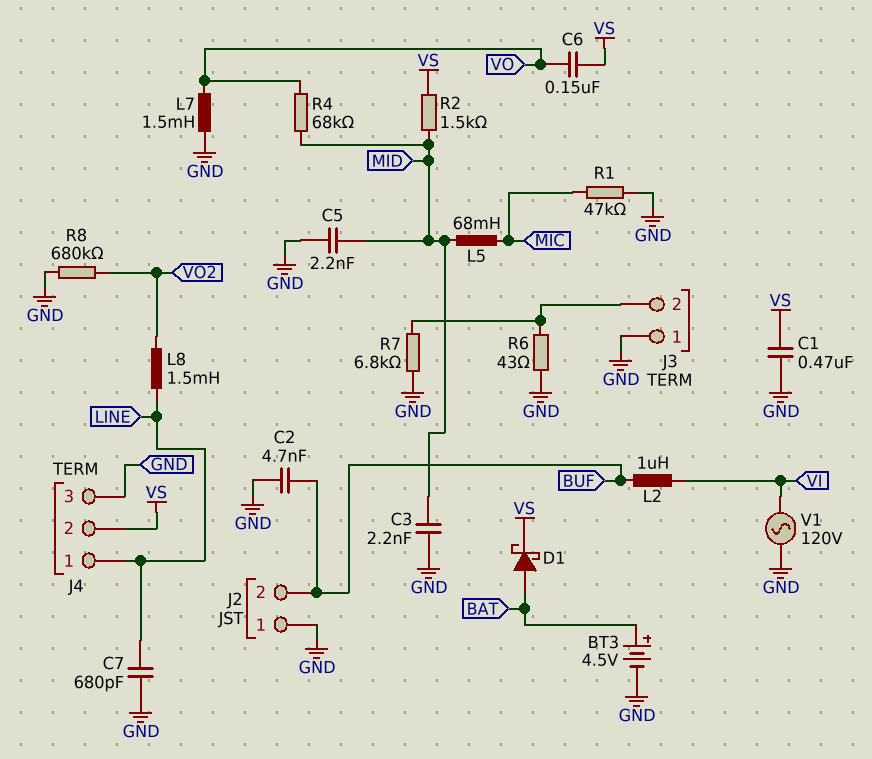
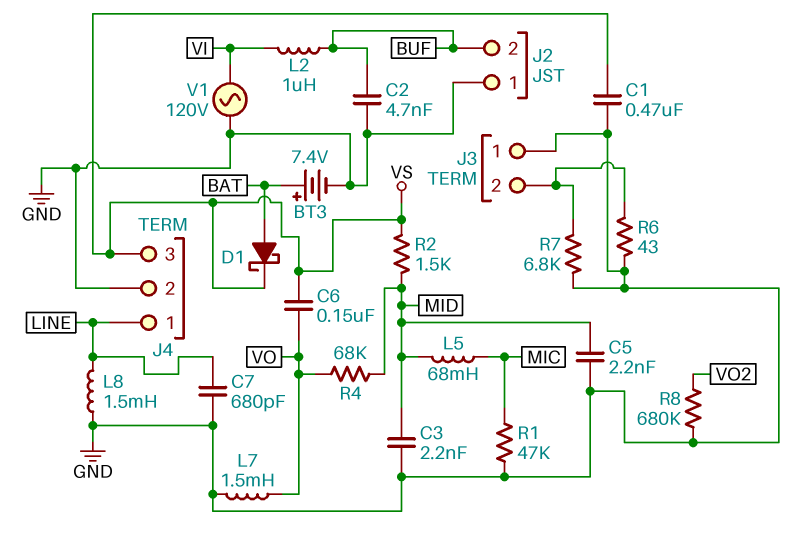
BT3: 4.5V (plus BAT, minus GND) -> 7.4V (plus BAT, minus GND)
J4 pin 2: VS -> GND
J4 pin 3: GND -> VS
L8: 1.5mH (LINE, VO2) -> 1.5mH (GND, LINE)

